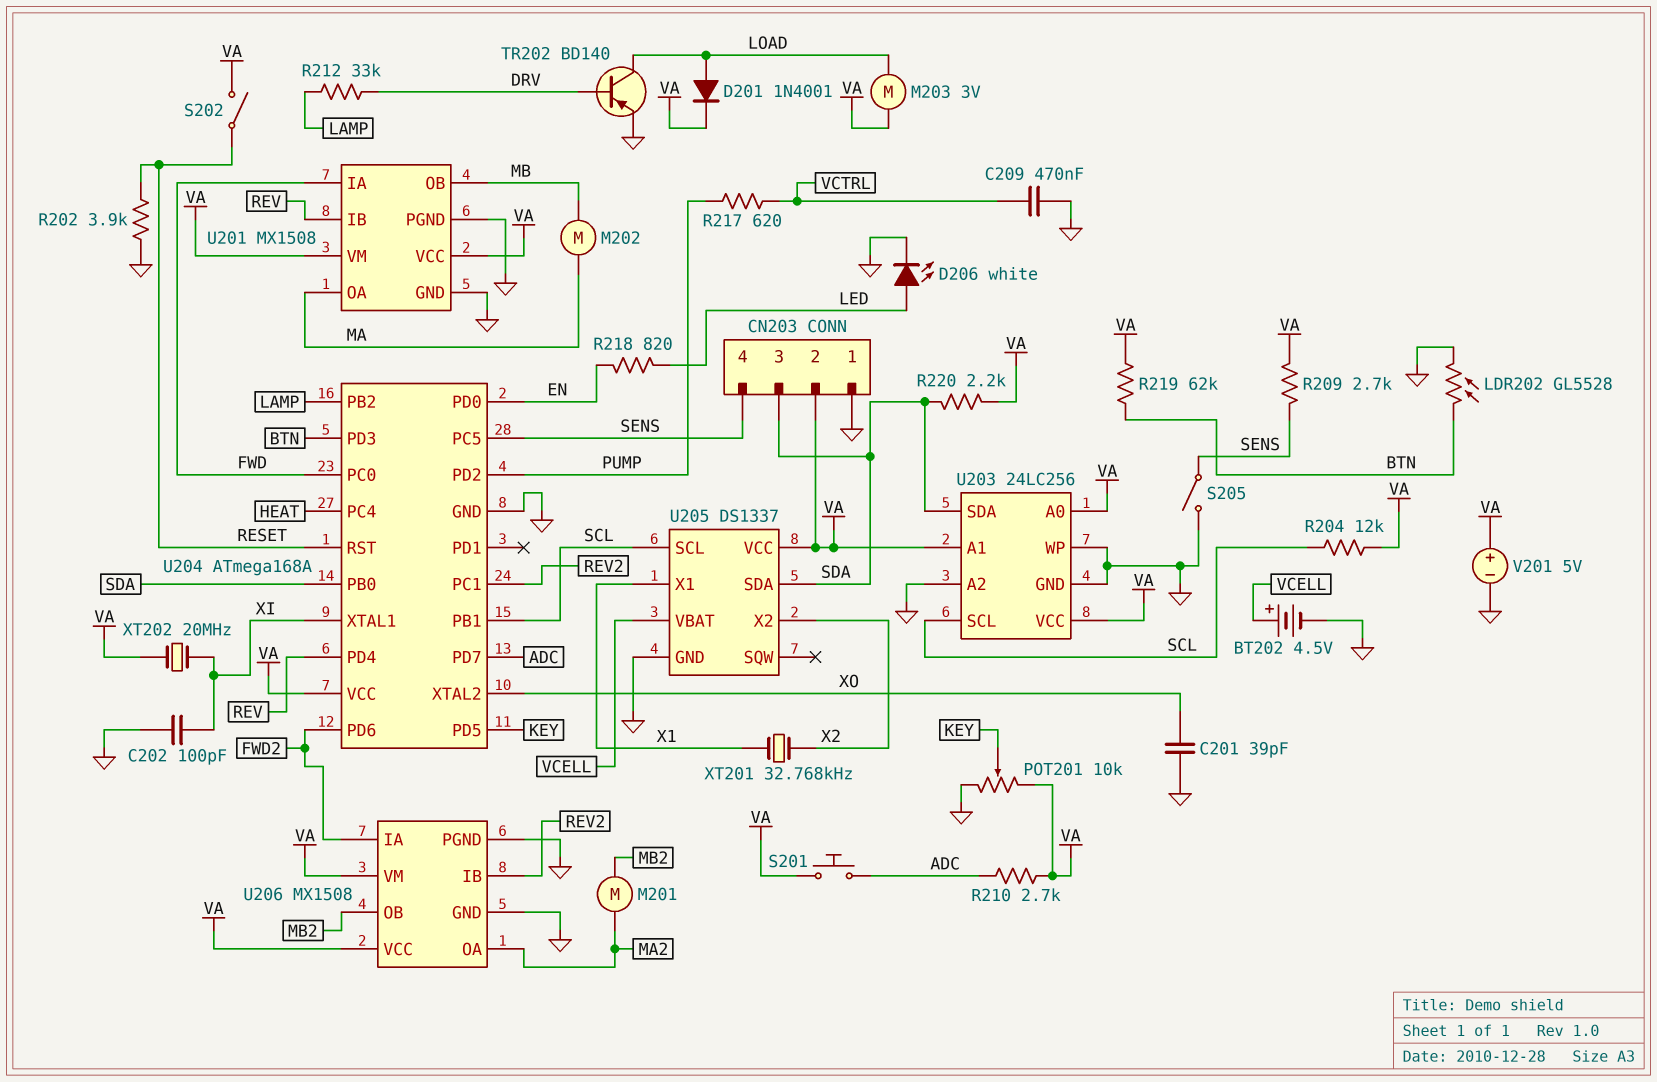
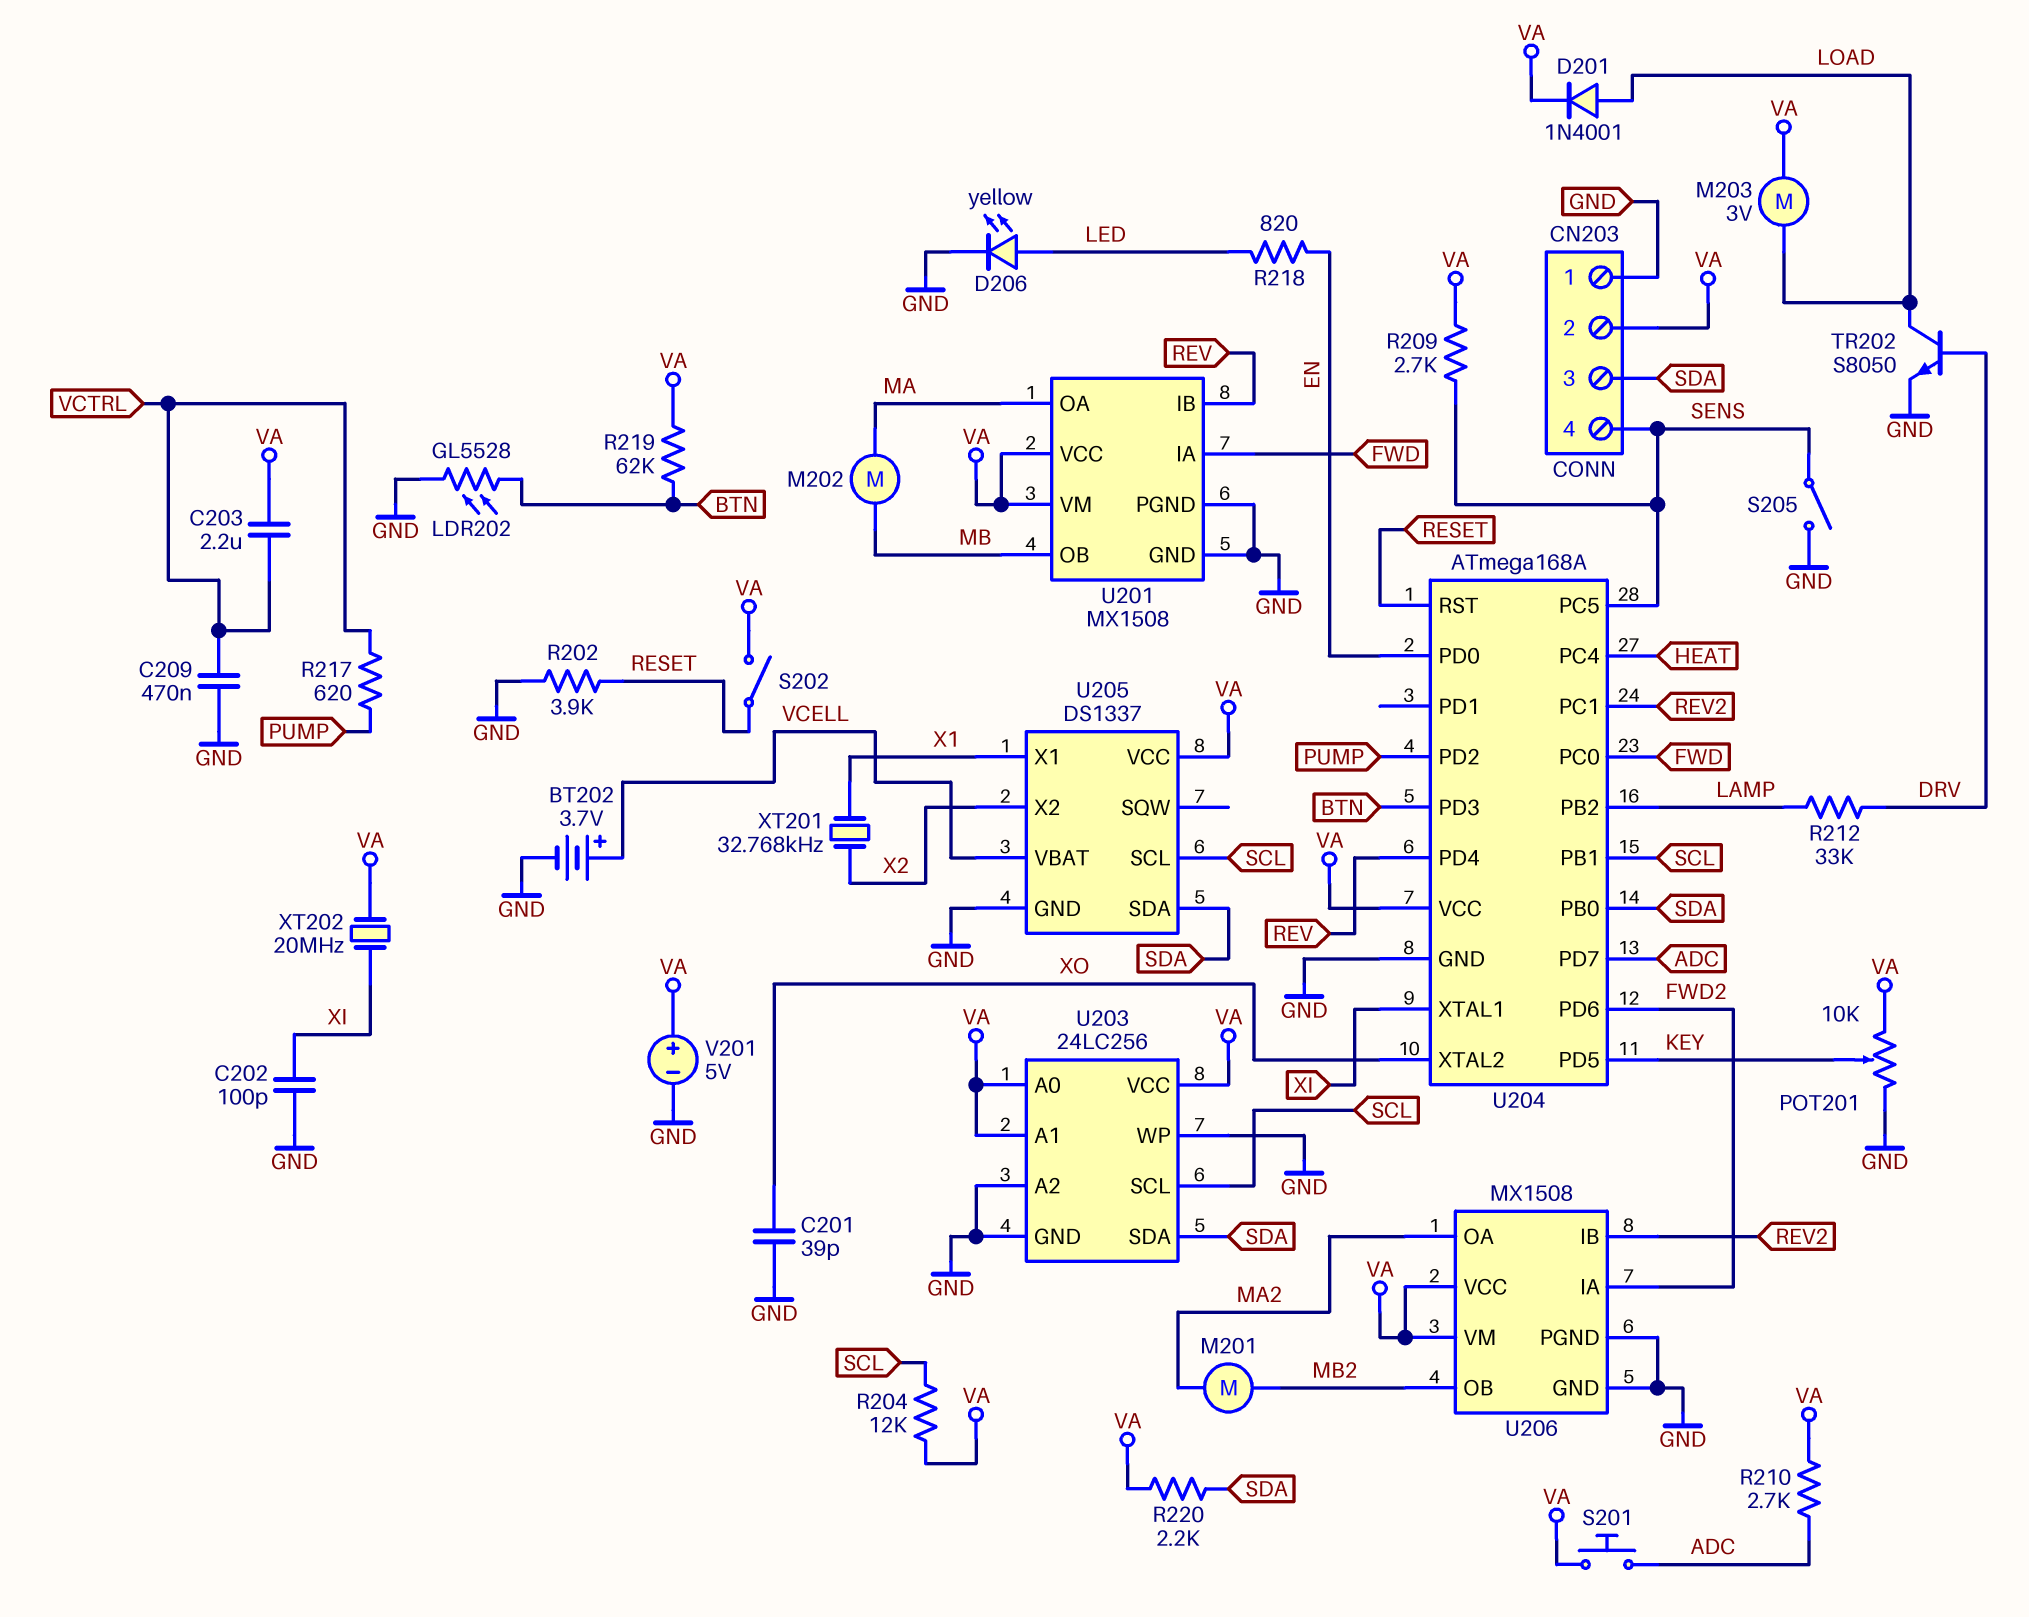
BT202: 4.5V (plus VCELL, minus GND) -> 3.7V (plus VCELL, minus GND)
C203: none -> 2.2uF (VA, VCTRL)
D206: LED white (A LED, K GND) -> LED yellow (A LED, K GND)
TR202: PNP BD140 (B DRV, C LOAD, E GND) -> NPN S8050 (B DRV, C LOAD, E GND)

